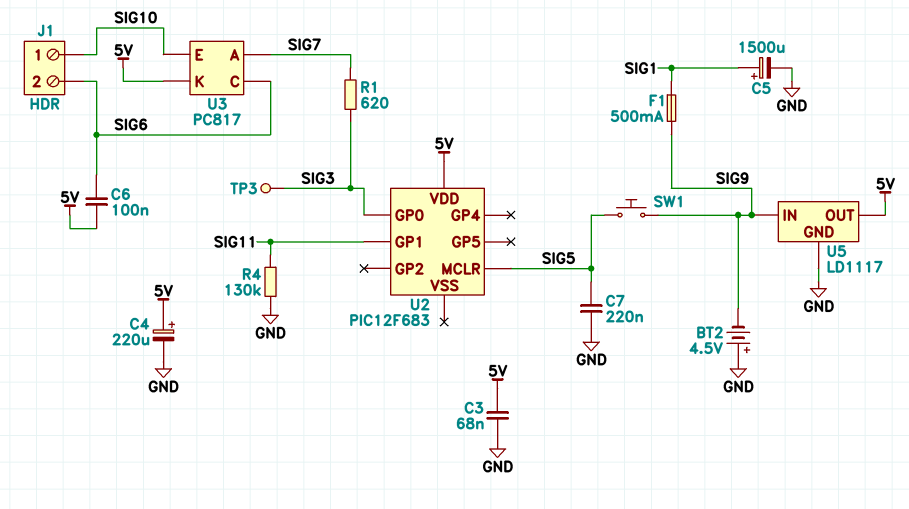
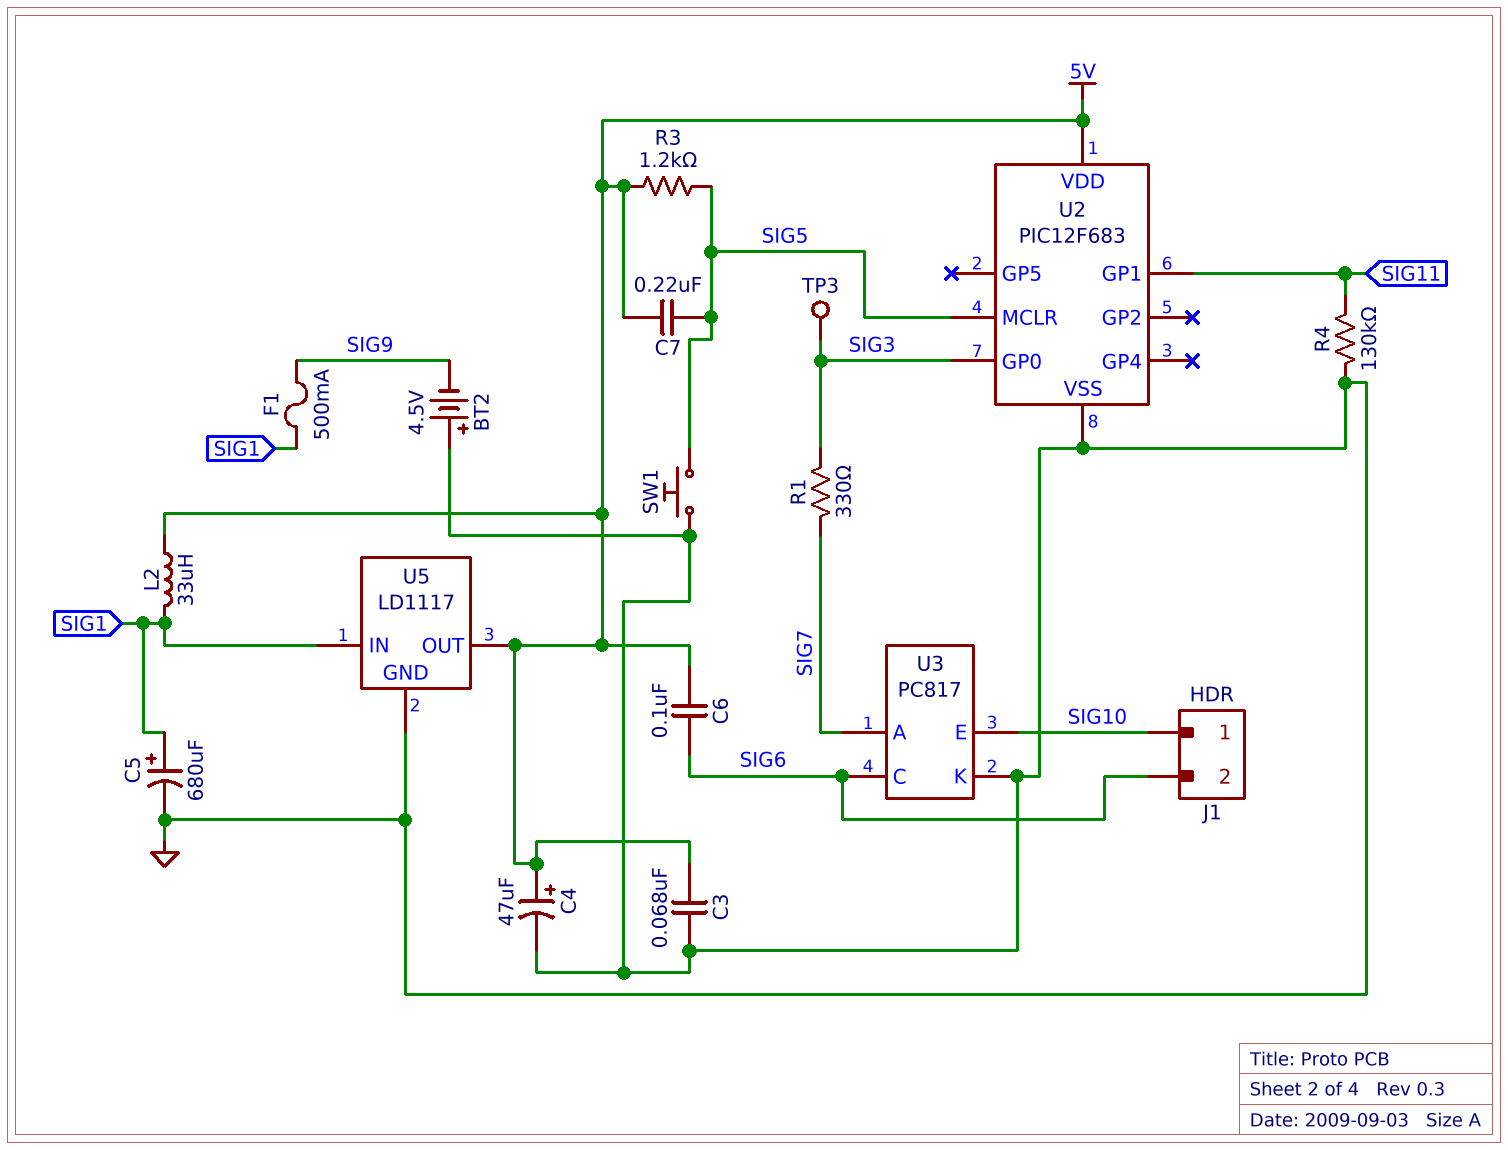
C4: 220uF (plus 5V, minus GND) -> 47uF (plus 5V, minus GND)
C5: 1500uF (plus SIG1, minus GND) -> 680uF (plus SIG1, minus GND)
C7: 220nF (GND, SIG5) -> 220nF (5V, SIG5)
L2: none -> 33uH (5V, SIG1)
R1: 620 (SIG3, SIG7) -> 330 (SIG3, SIG7)
R3: none -> 1.2k (5V, SIG5)
SW1: button (SIG5, SIG9) -> button (GND, SIG5)
U2 pin VSS: none -> GND
U3 pin K: 5V -> GND
U5 pin IN: SIG9 -> SIG1

